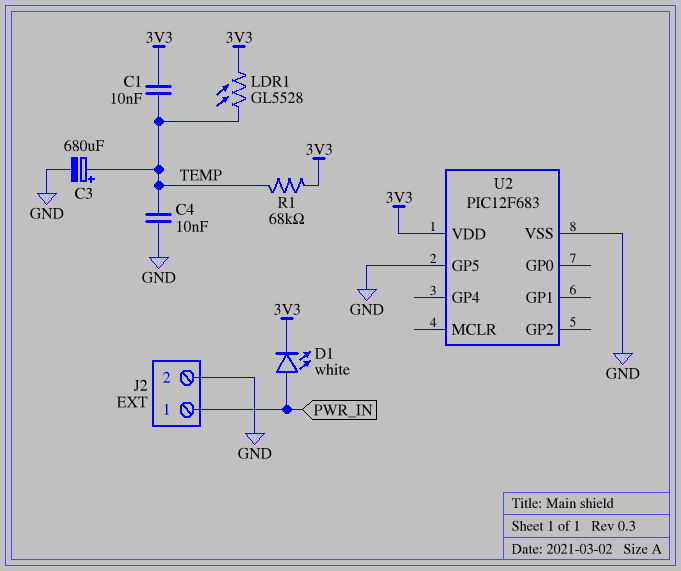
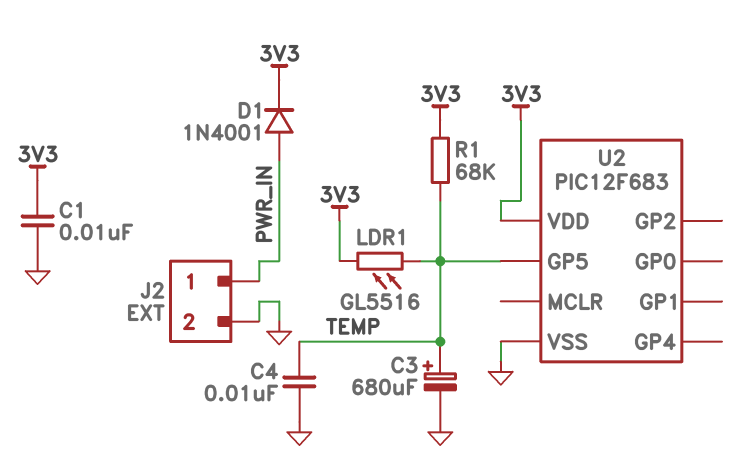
C1: 10nF (3V3, TEMP) -> 10nF (3V3, GND)
D1: LED white (A PWR_IN, K 3V3) -> diode 1N4001 (A PWR_IN, K 3V3)
LDR1: GL5528 (3V3, TEMP) -> GL5516 (3V3, TEMP)
U2 pin GP5: GND -> TEMP

